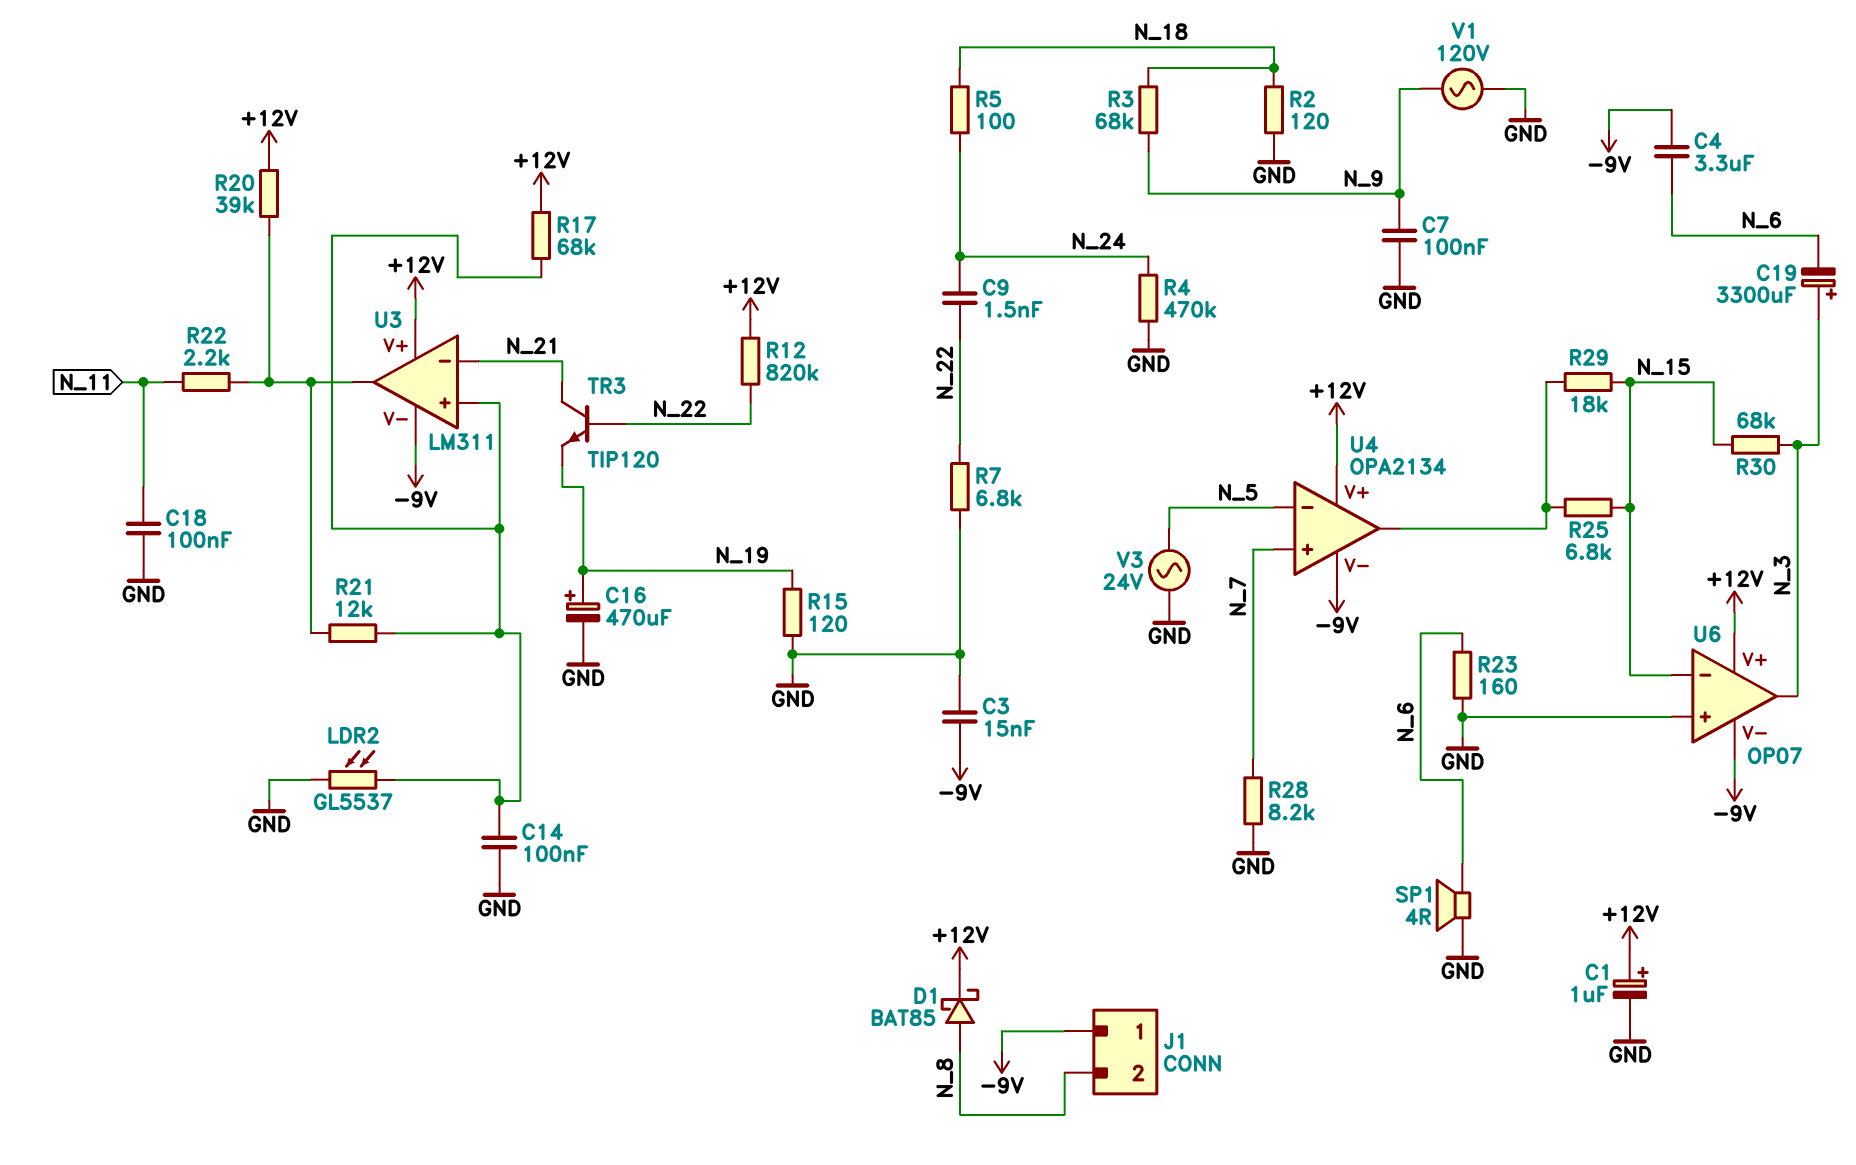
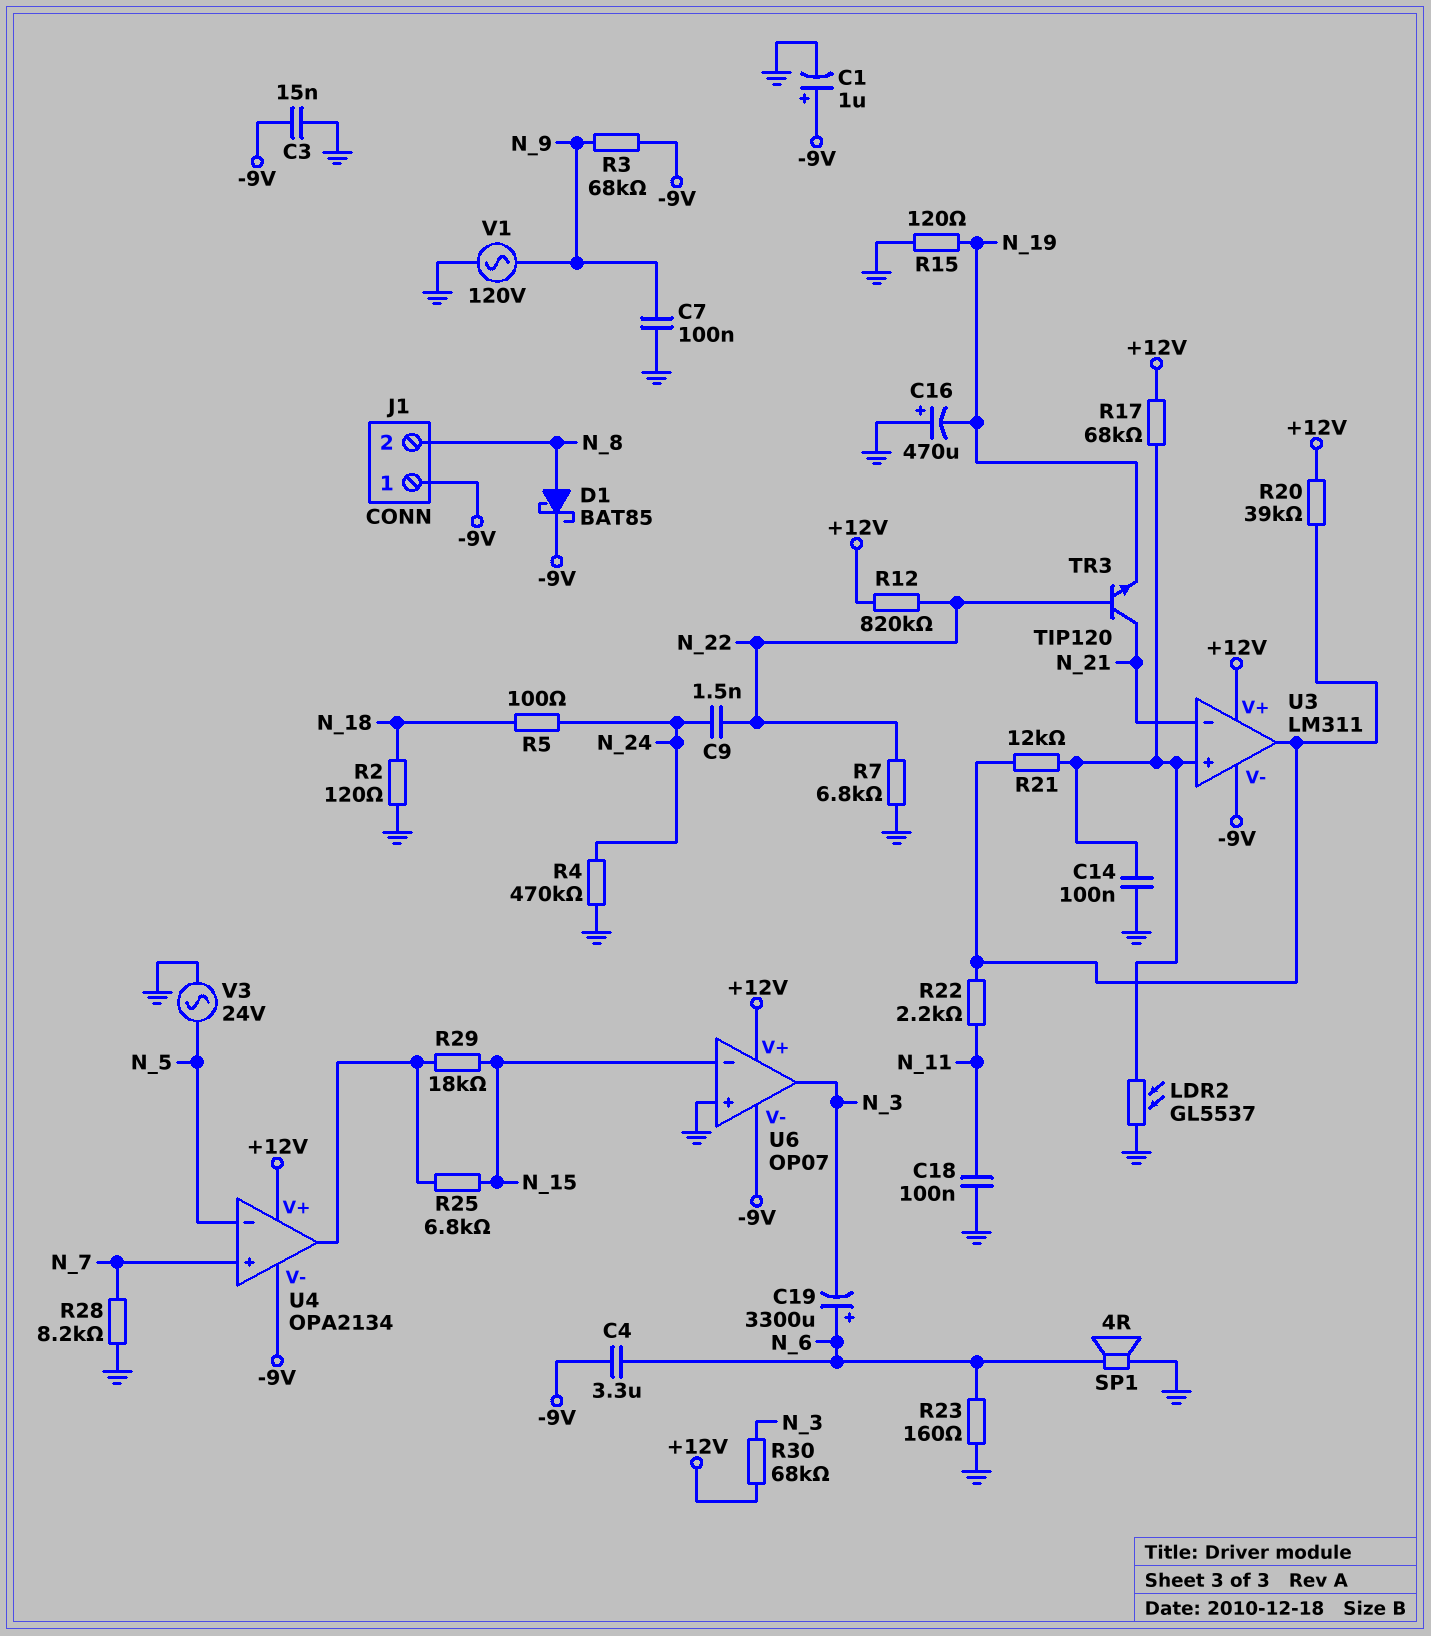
C1: 1uF (plus +12V, minus GND) -> 1uF (plus -9V, minus GND)
C16: 470uF (plus N_19, minus GND) -> 470uF (plus GND, minus N_19)
C19: 3300uF (plus N_3, minus N_6) -> 3300uF (plus N_6, minus N_3)
D1: schottky BAT85 (A N_8, K +12V) -> schottky BAT85 (A N_8, K -9V)
R3: 68k (N_9, N_18) -> 68k (-9V, N_9)
R30: 68k (N_3, N_15) -> 68k (+12V, N_3)

